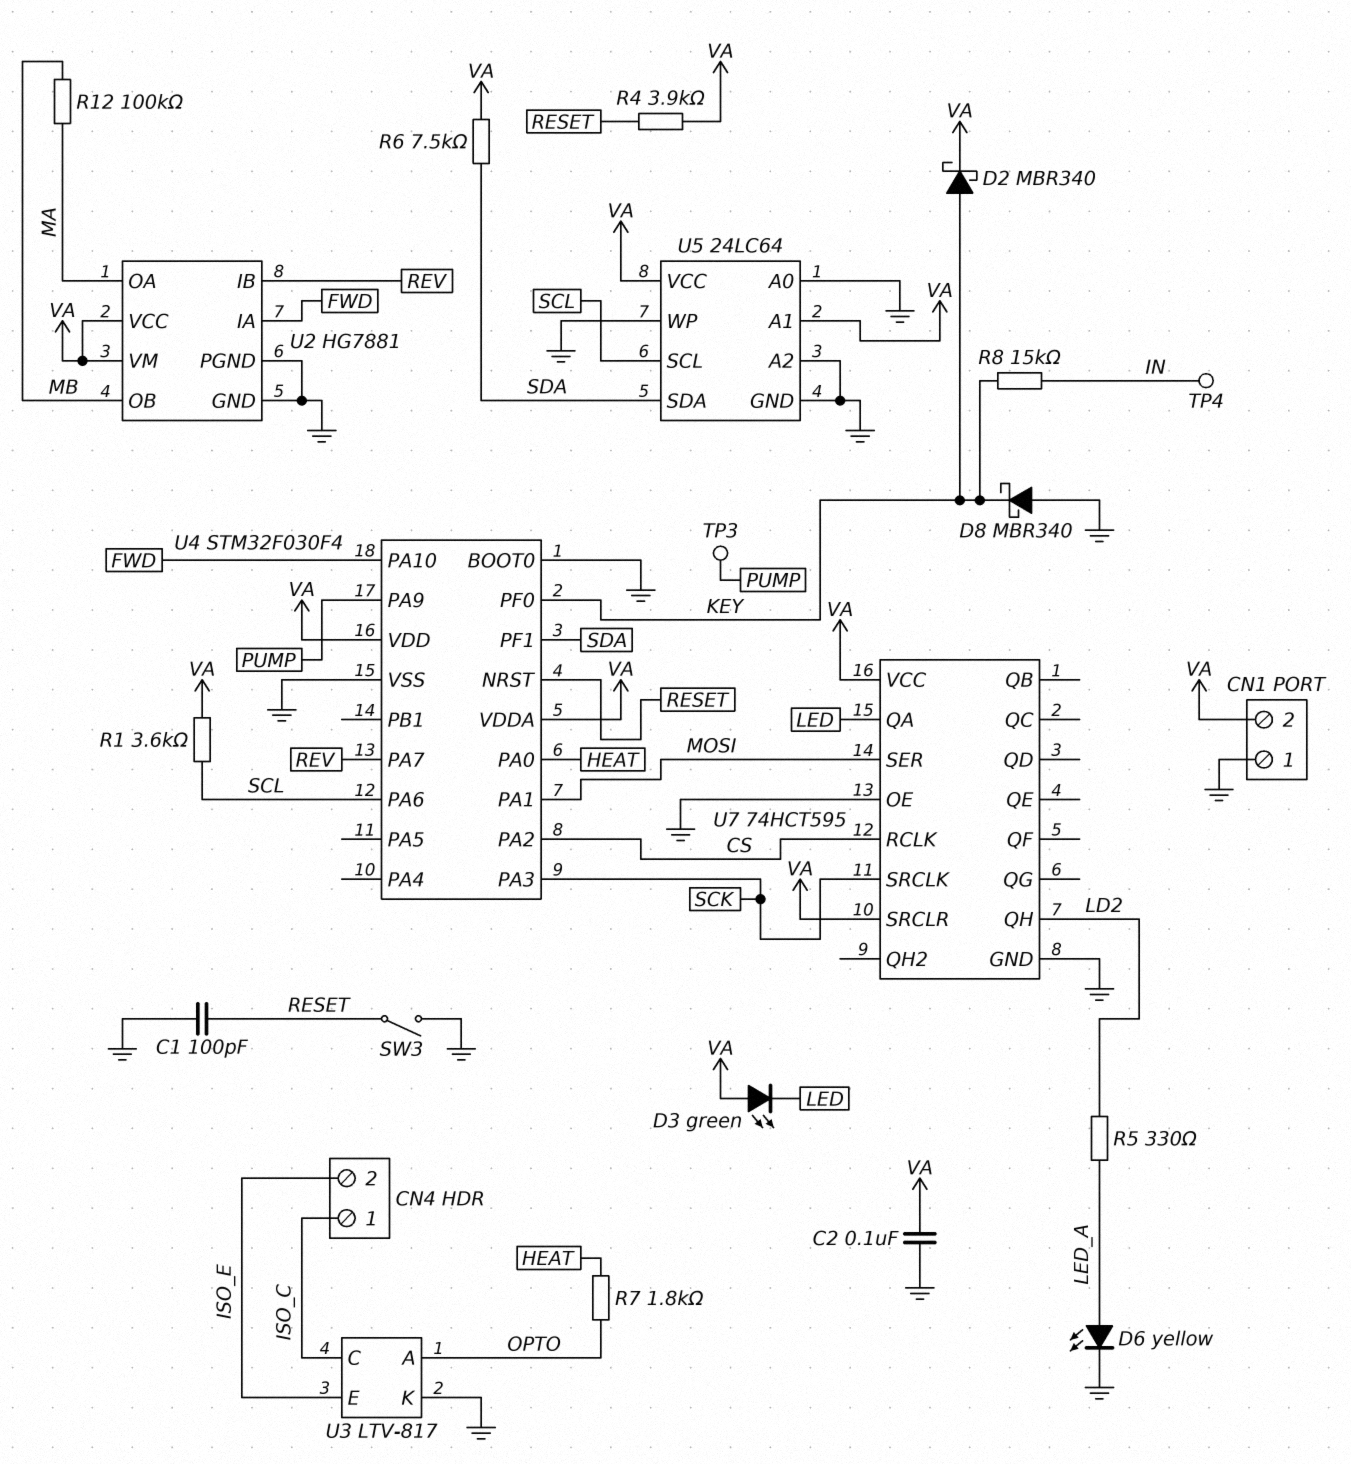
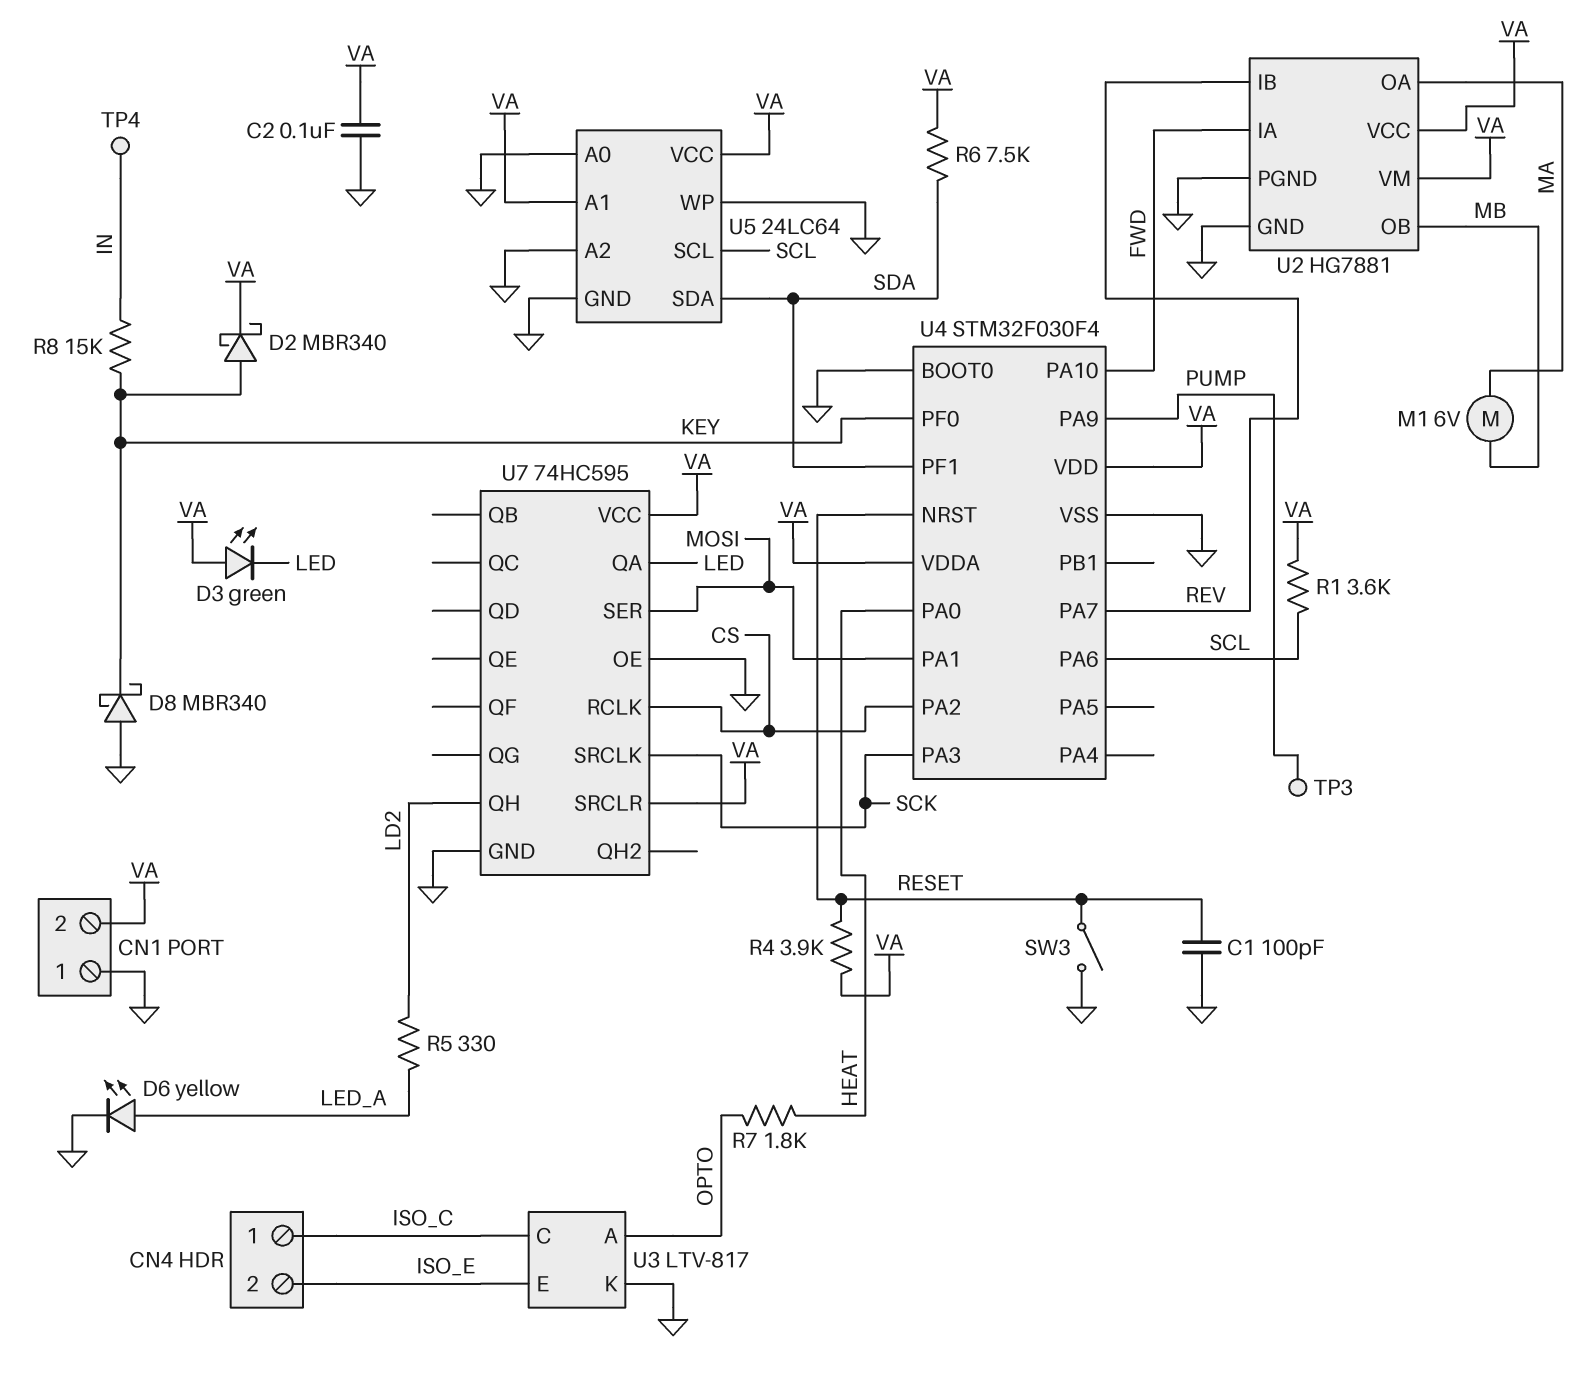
M1: none -> motor 6V (MA, MB)
R12: 100k (MA, MB) -> none
U7: 74HCT595 -> 74HC595

